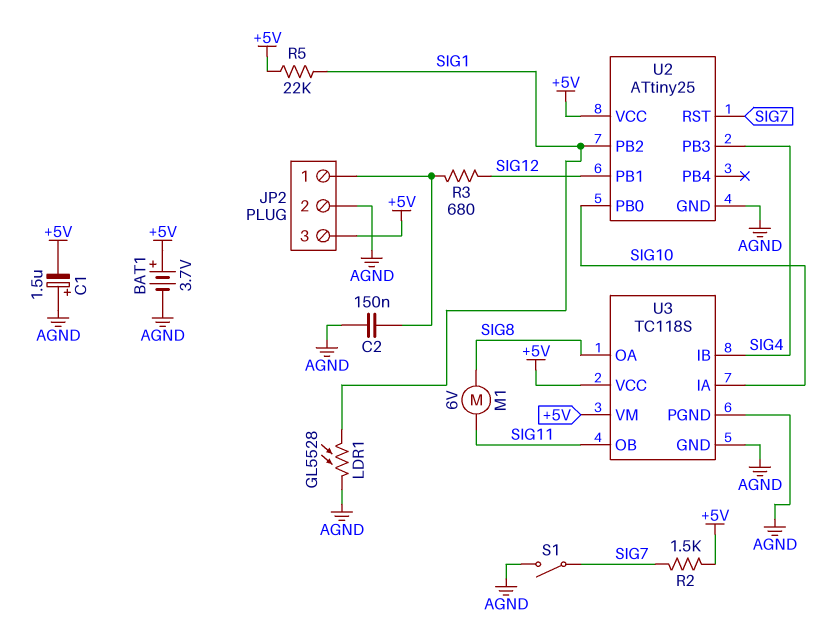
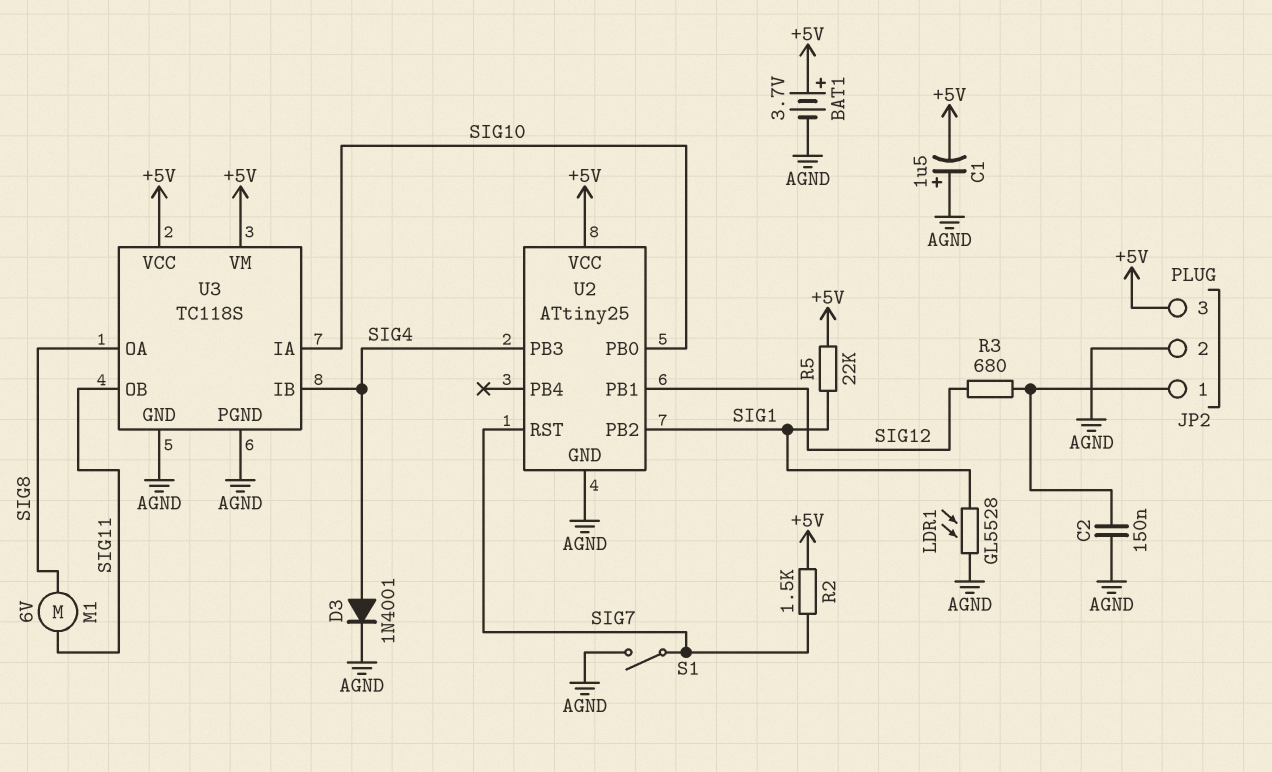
D3: none -> diode 1N4001 (A SIG4, K AGND)

